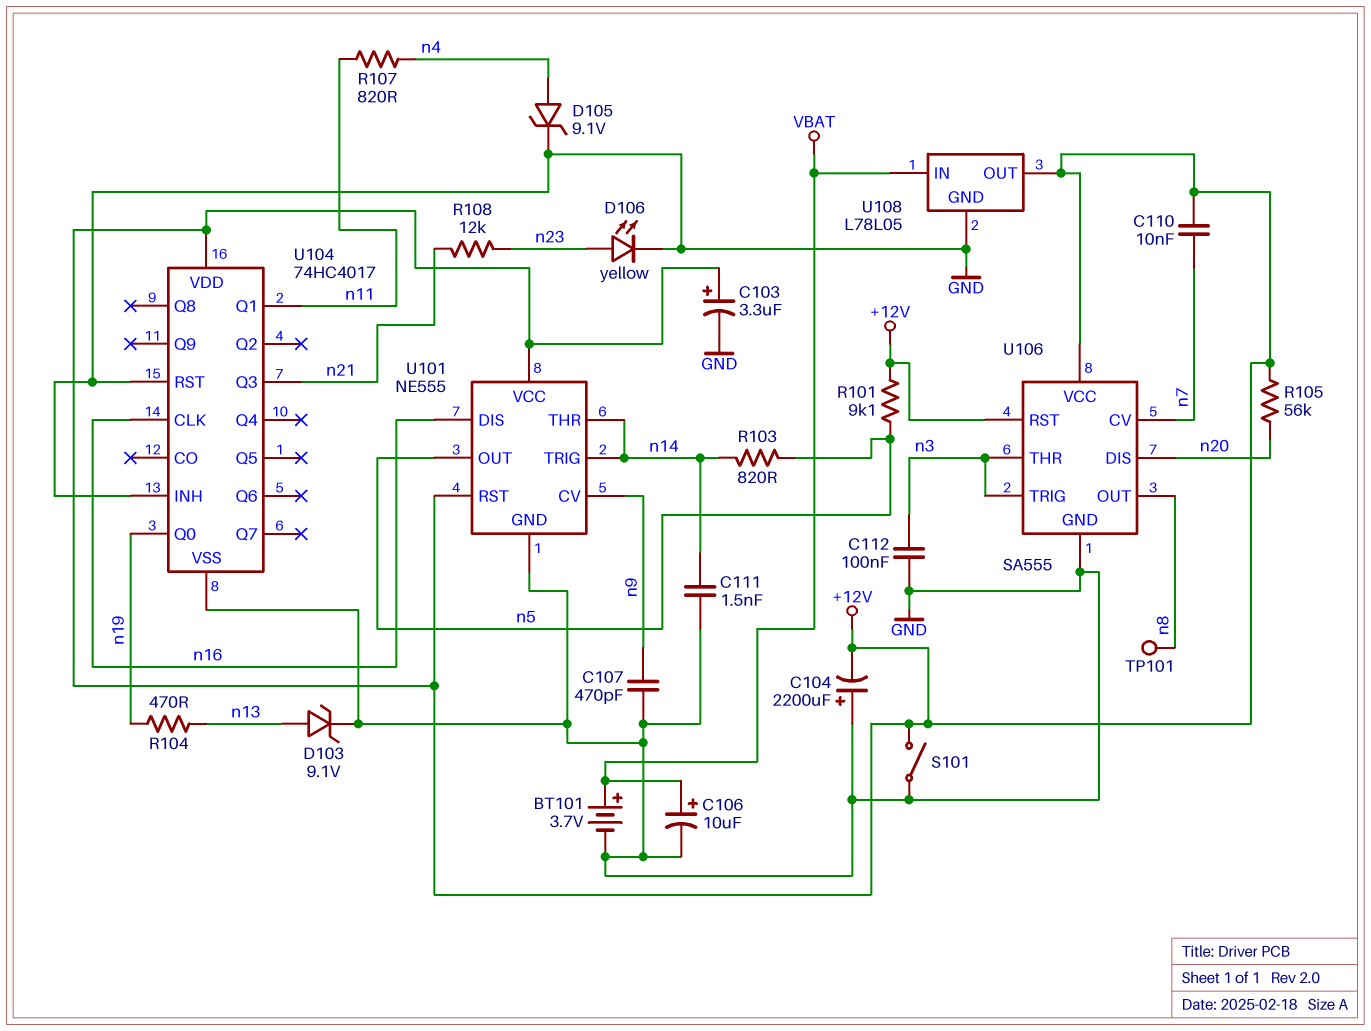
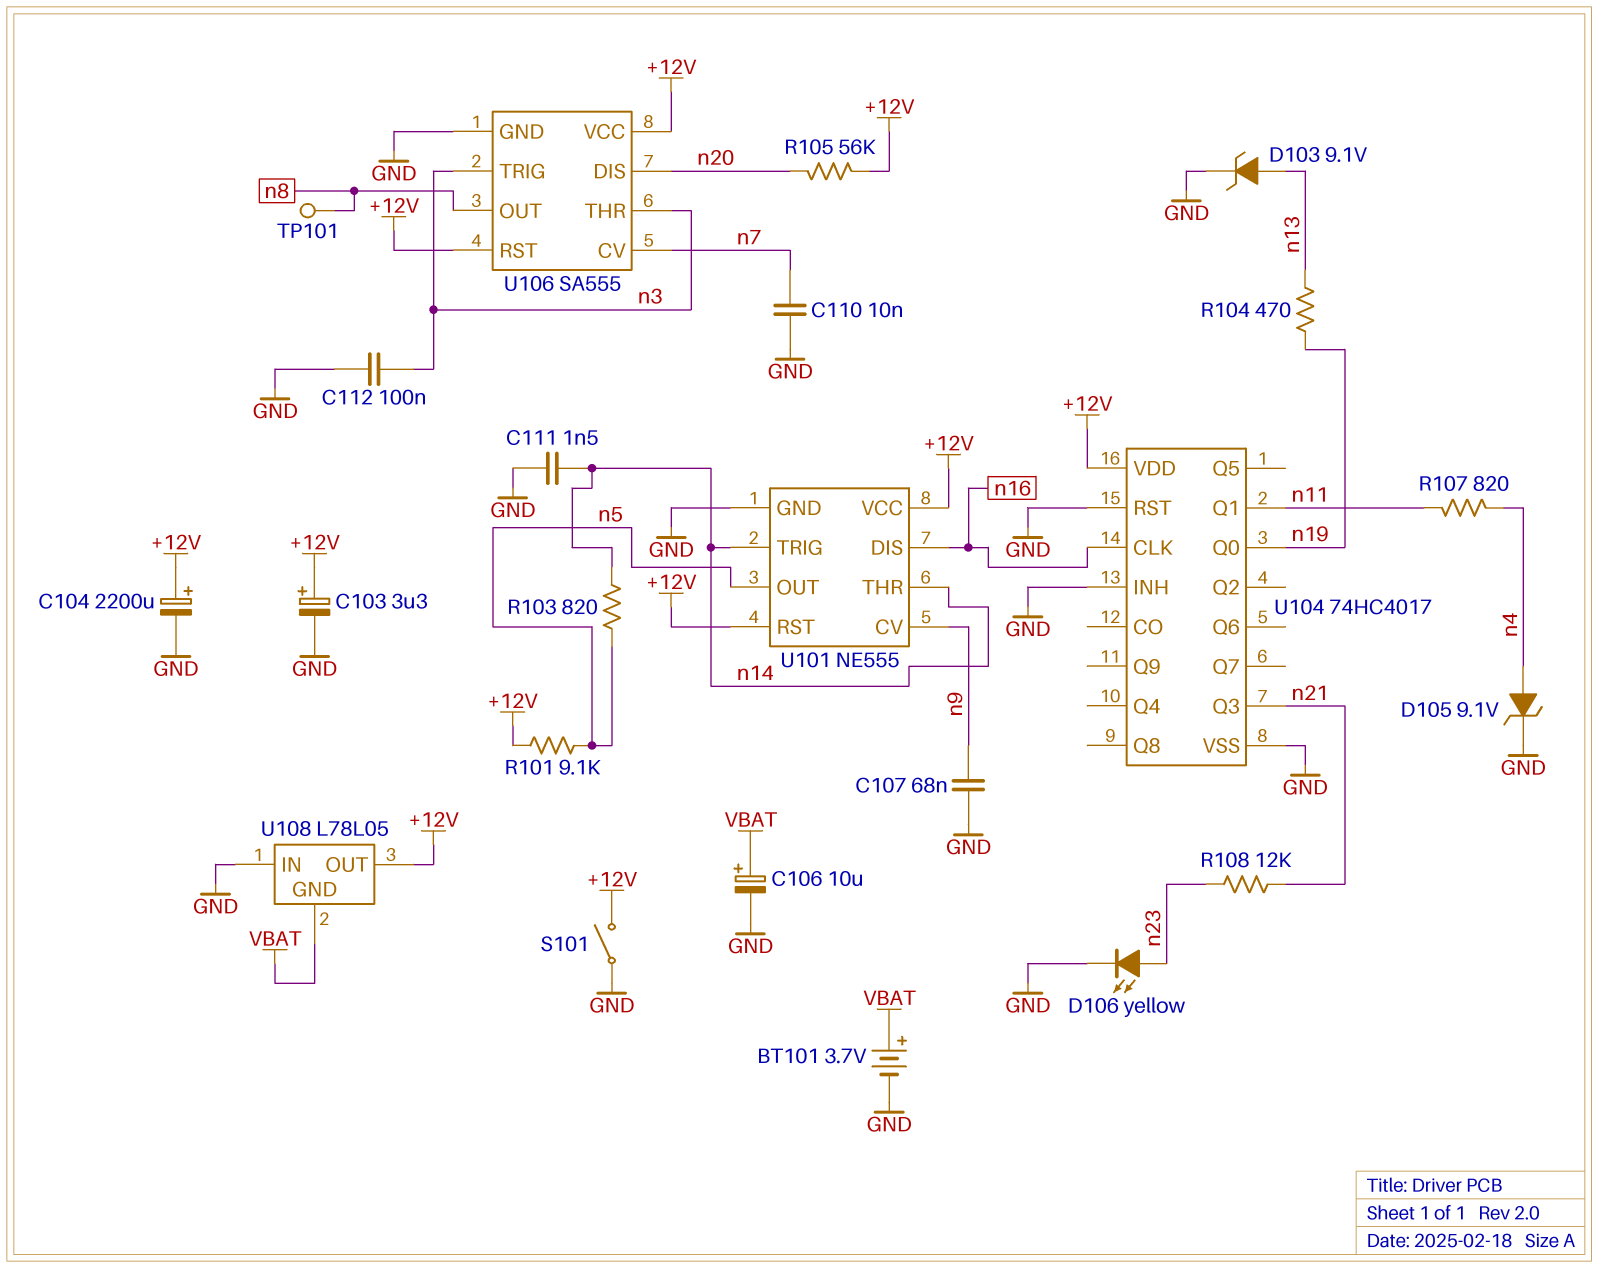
C104: 2200uF (plus GND, minus +12V) -> 2200uF (plus +12V, minus GND)
C107: 470pF (GND, n9) -> 68nF (GND, n9)
C110: 10nF (+12V, n7) -> 10nF (GND, n7)
U108 pin GND: GND -> VBAT
U108 pin IN: VBAT -> GND

